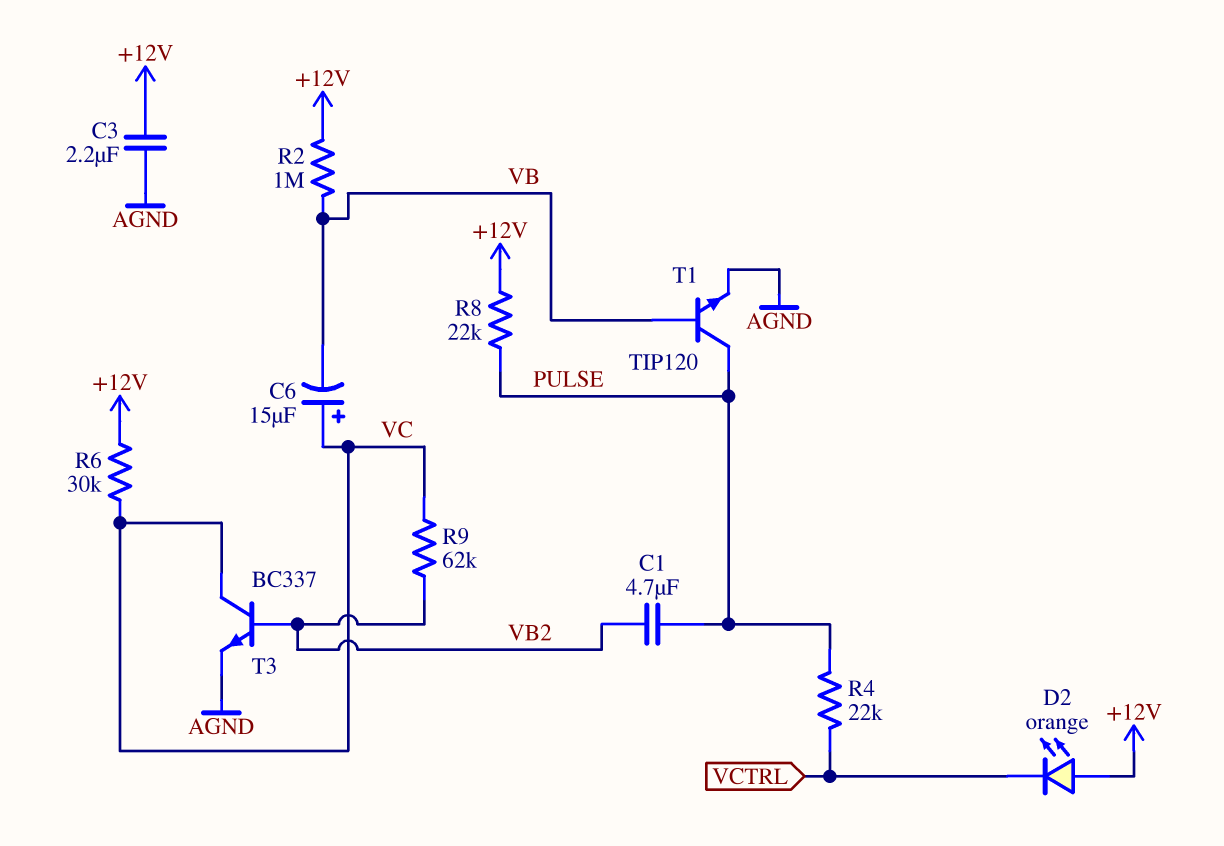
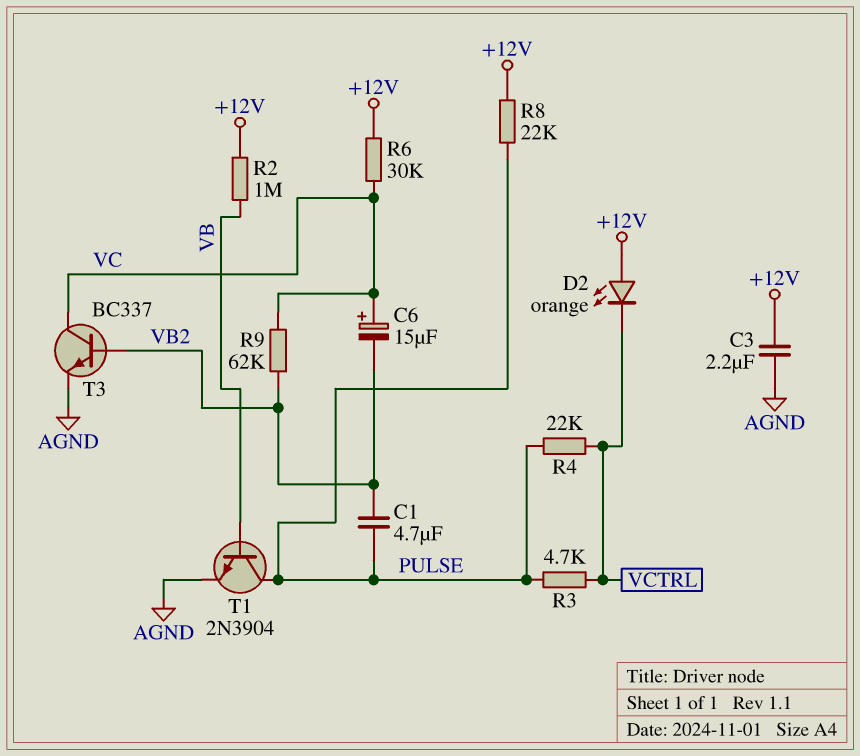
C6: 15uF (plus VC, minus VB) -> 15uF (plus VC, minus VB2)
R3: none -> 4.7k (PULSE, VCTRL)
T1: NPN TIP120 (B VB, C PULSE, E AGND) -> NPN 2N3904 (B VB, C PULSE, E AGND)

